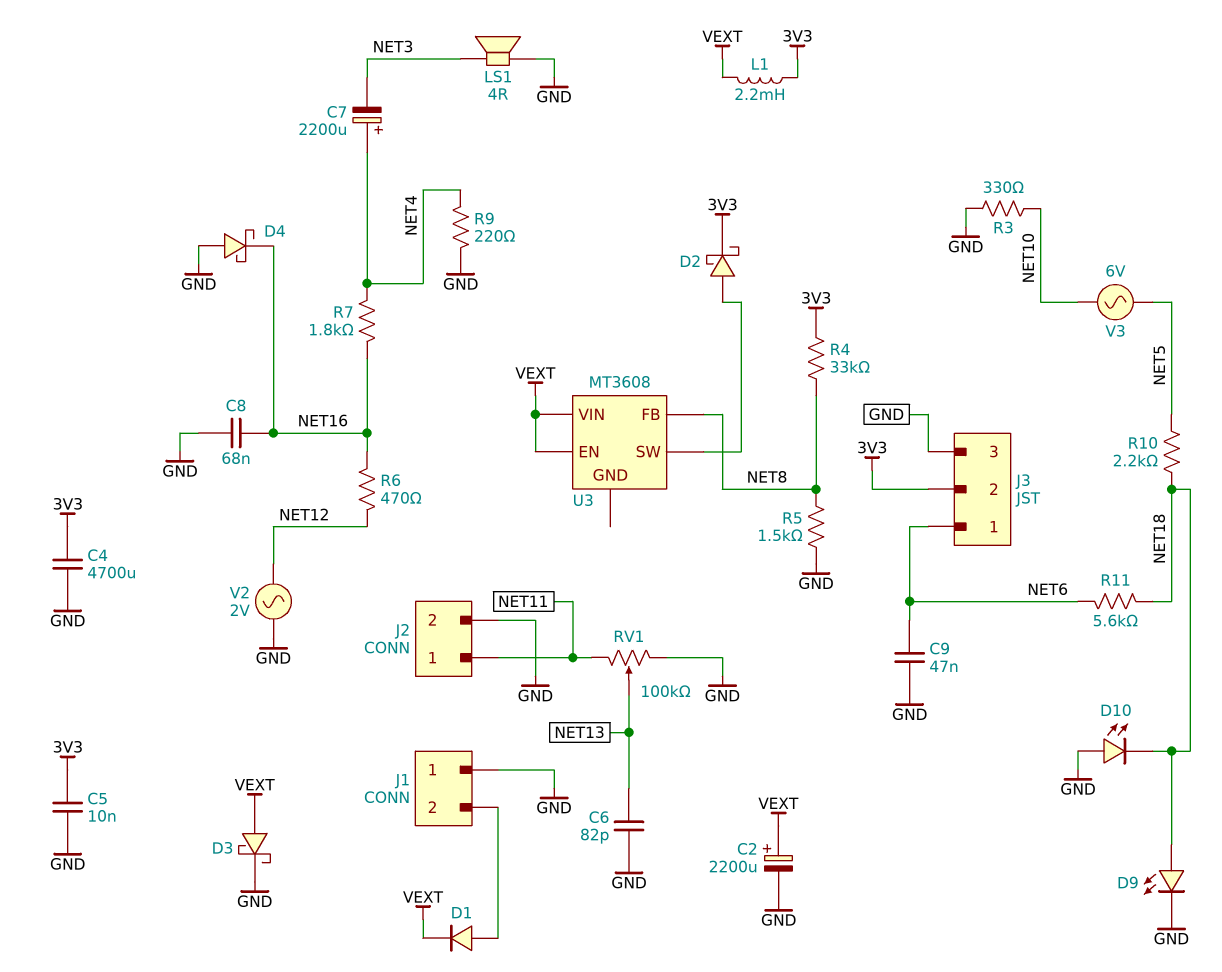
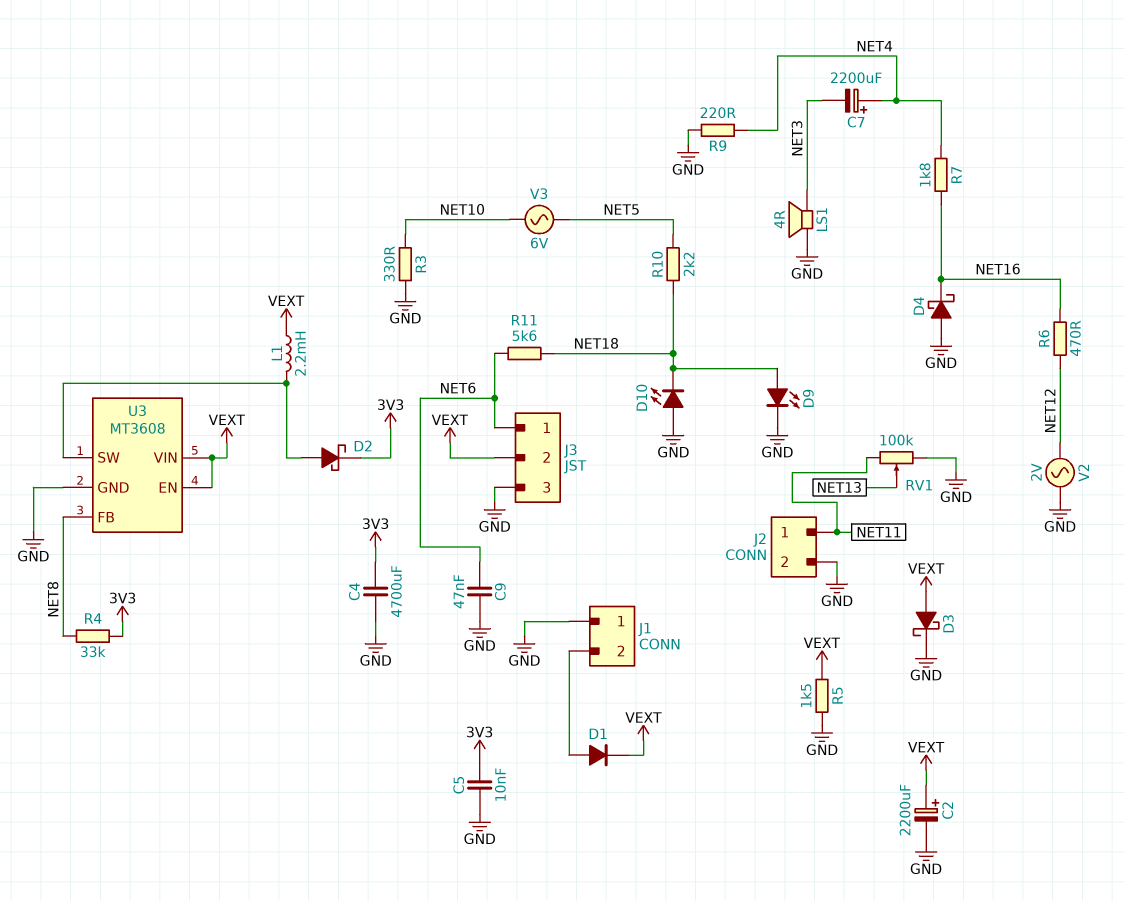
C6: 82pF (GND, NET13) -> none
C8: 68nF (GND, NET16) -> none
J3 pin 2: 3V3 -> VEXT
L1: 2.2mH (3V3, VEXT) -> 2.2mH (U3/SW, VEXT)
R5: 1.5k (GND, NET8) -> 1.5k (GND, VEXT)
U3 pin GND: none -> GND

